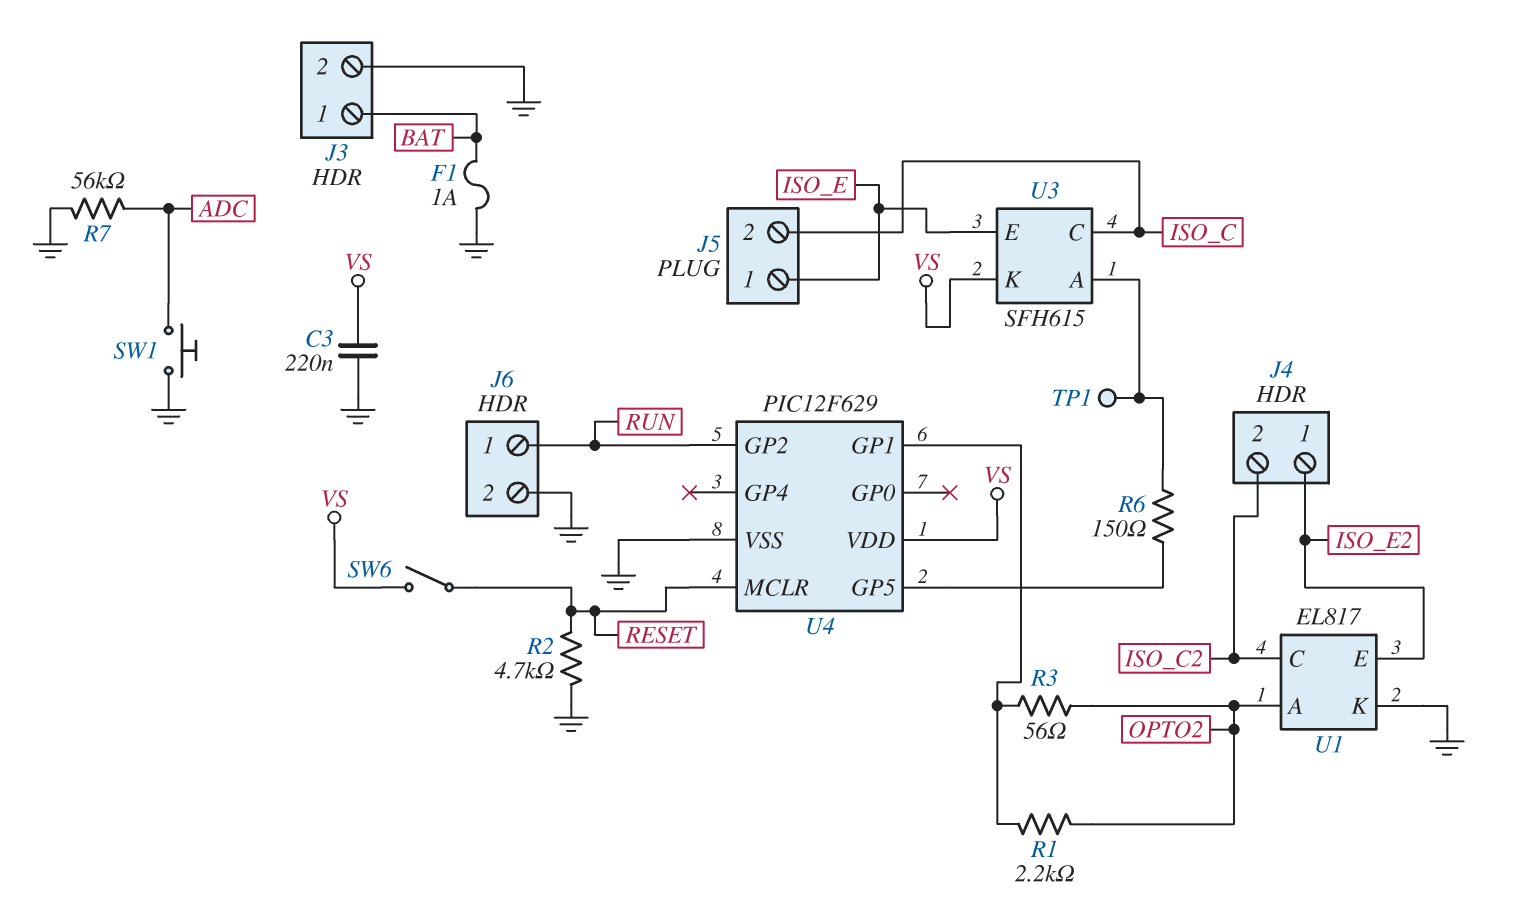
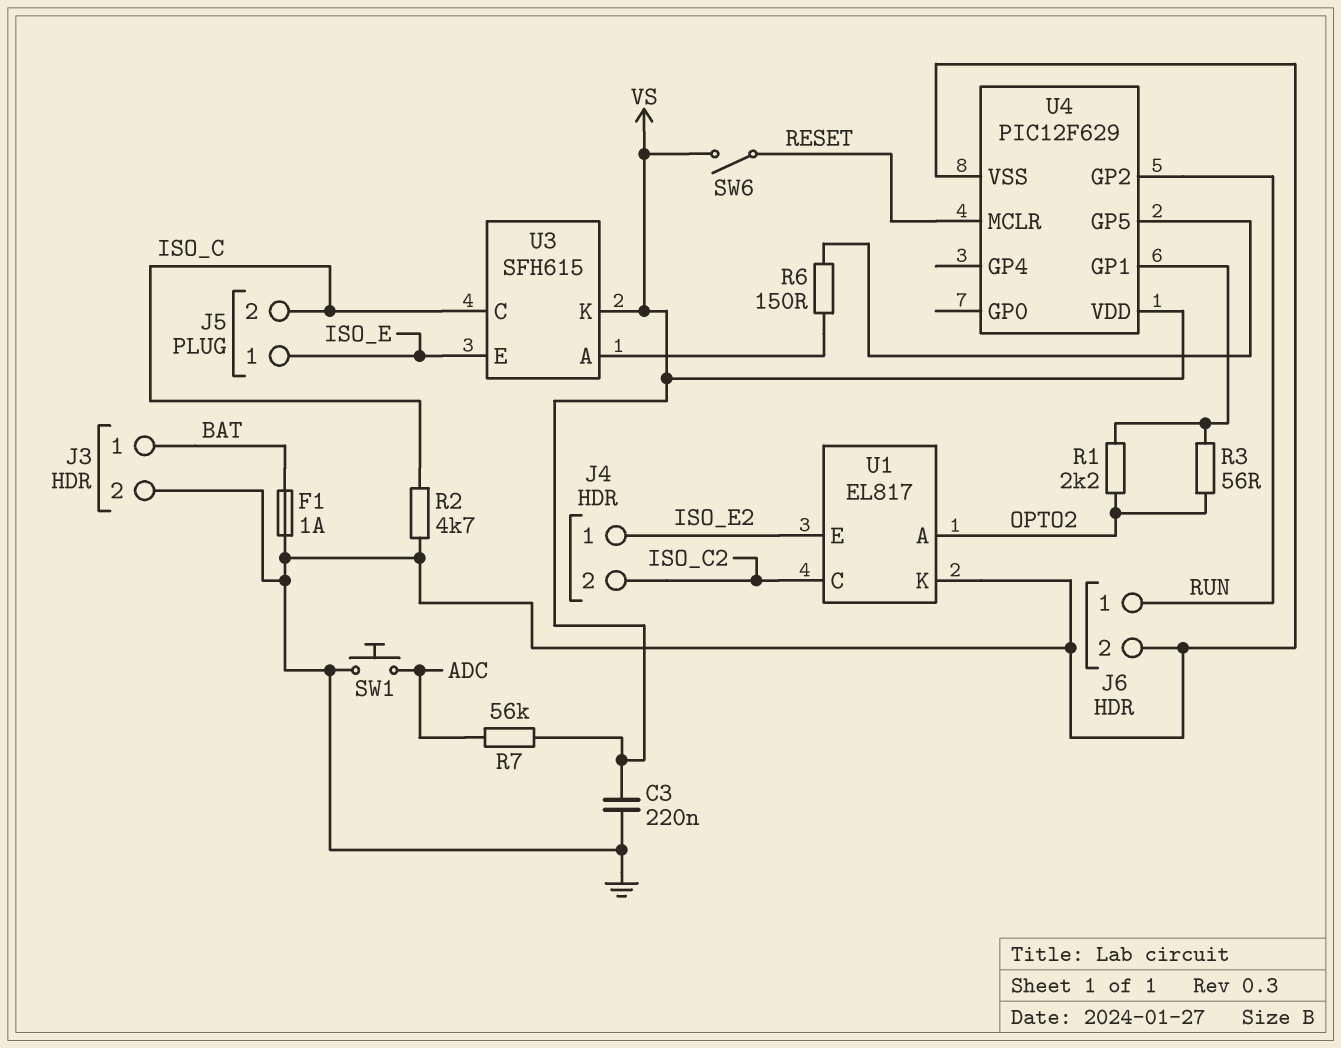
R2: 4.7k (GND, RESET) -> 4.7k (GND, ISO_C)
R7: 56k (ADC, GND) -> 56k (ADC, VS)
TP1: test point (U3/A) -> none

